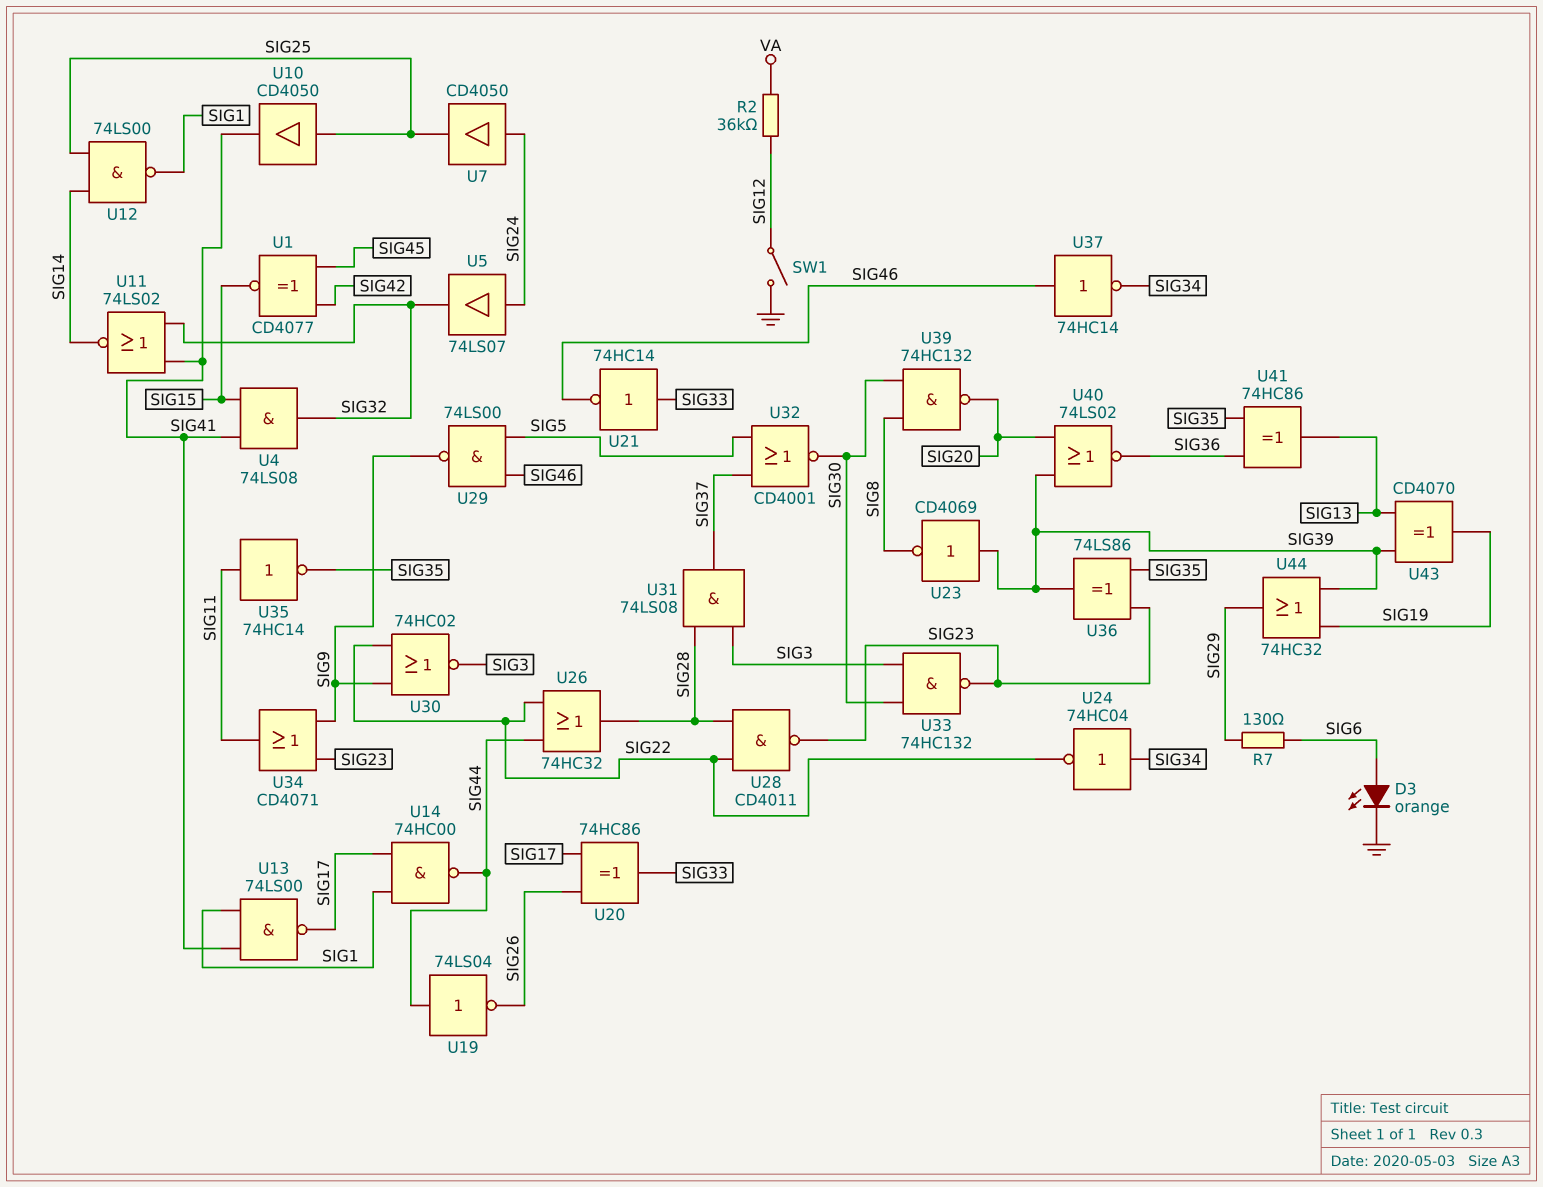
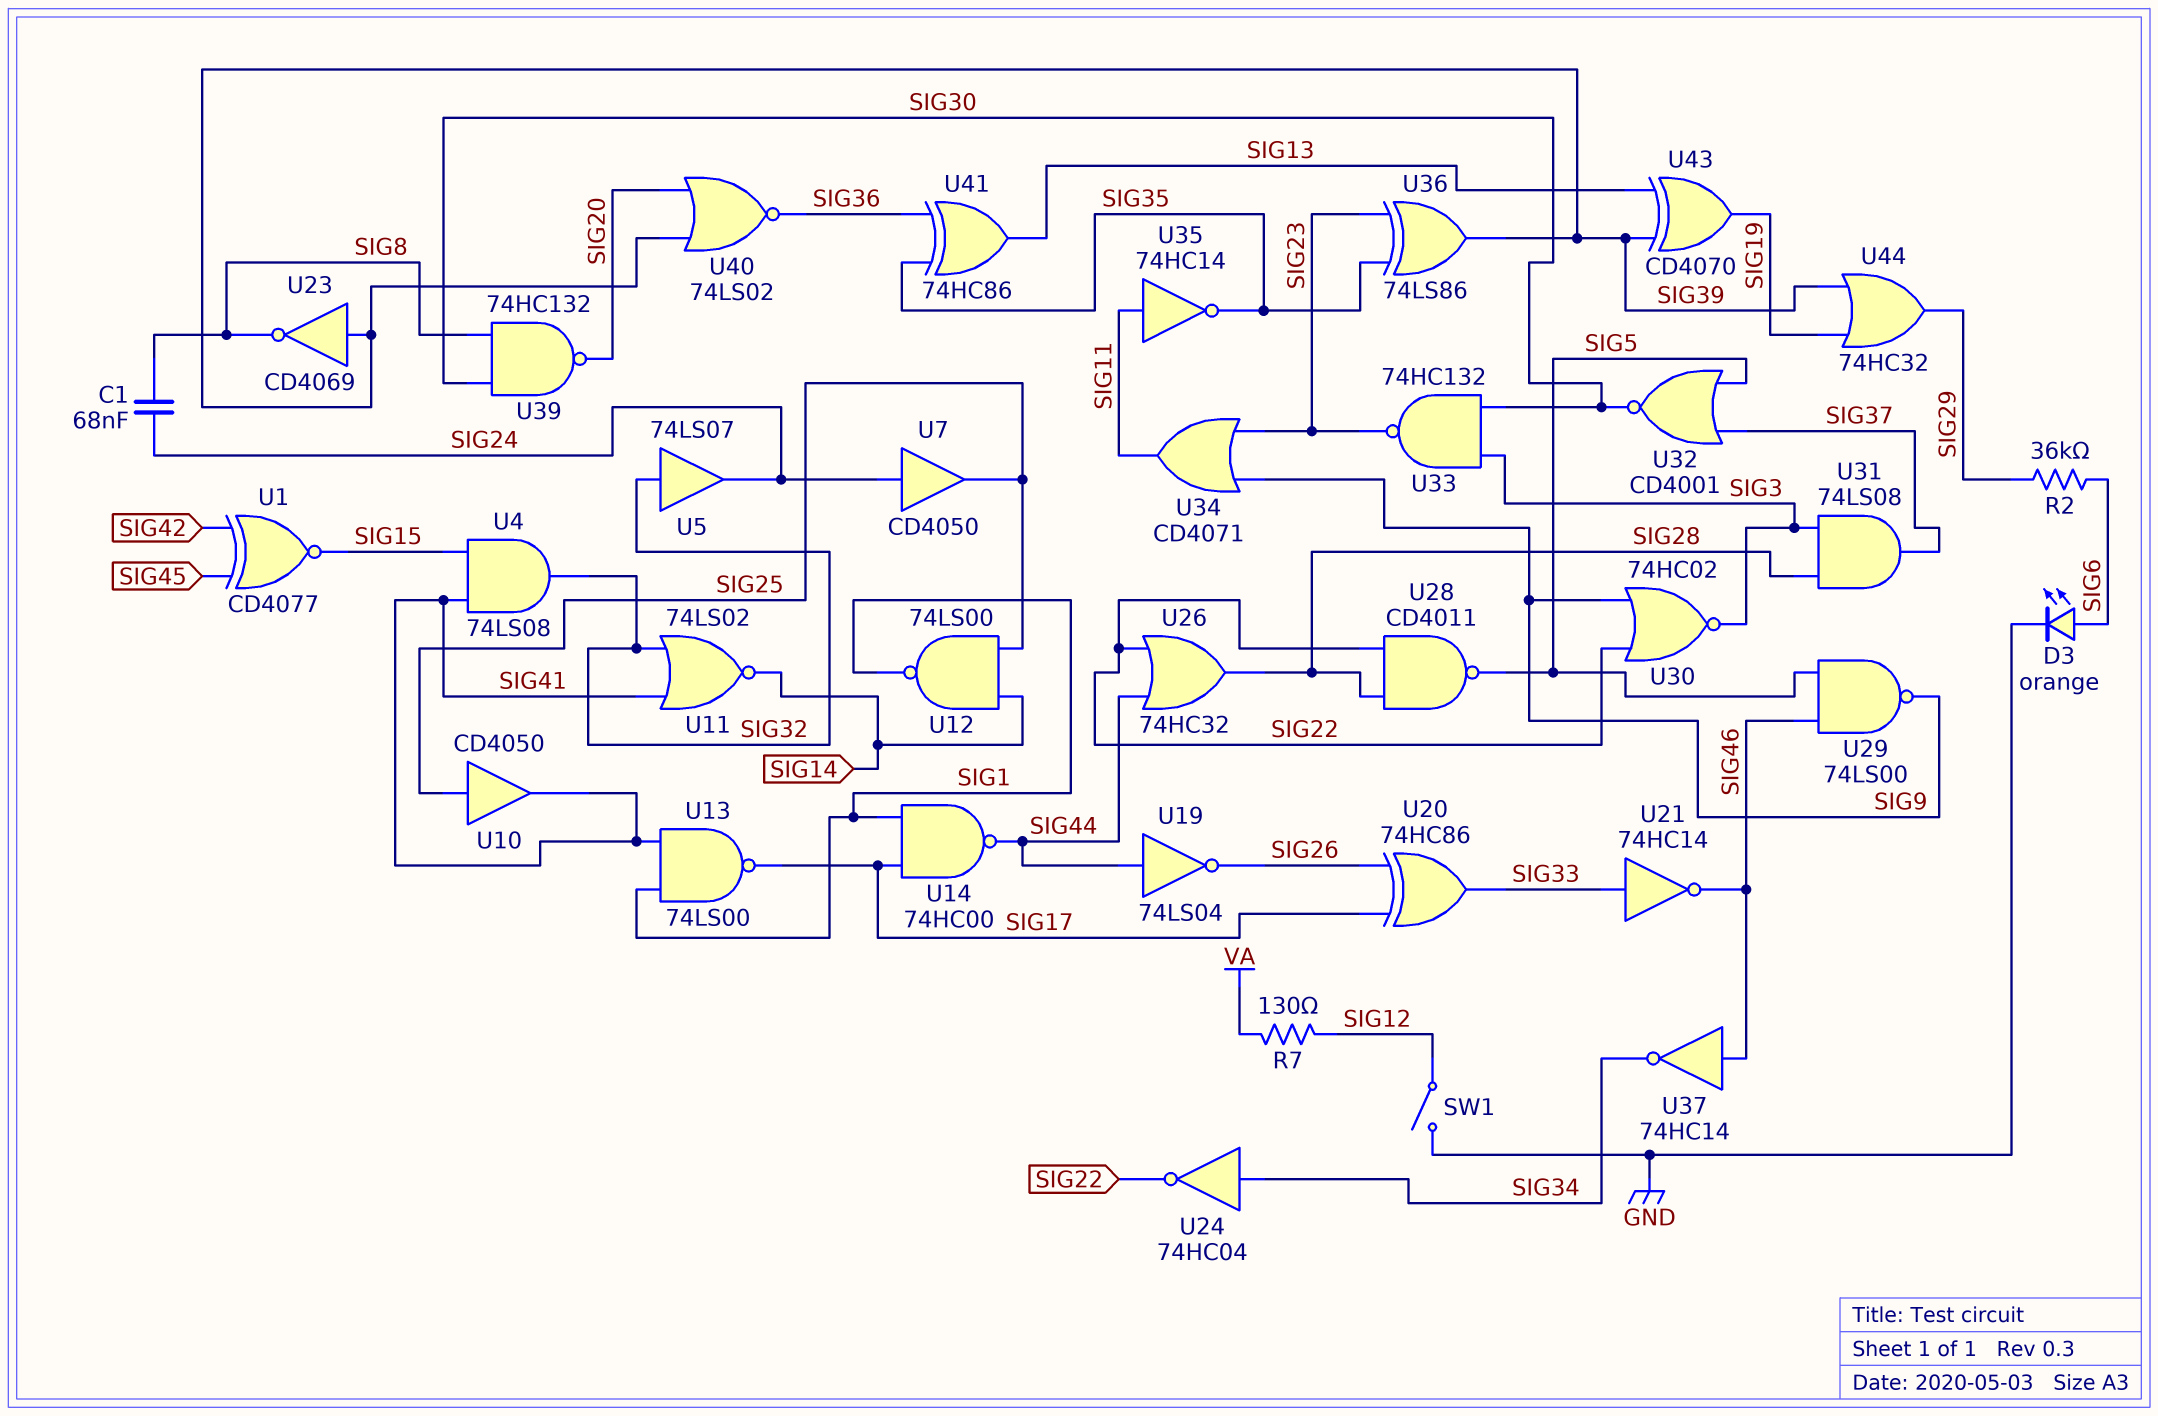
C1: none -> 68nF (SIG8, SIG24)
R2: 36k (SIG12, VA) -> 36k (SIG6, SIG29)
R7: 130 (SIG6, SIG29) -> 130 (SIG12, VA)
U5: buffer 74LS07 (in SIG24, out SIG32) -> buffer 74LS07 (in SIG32, out SIG24)
U28: NAND CD4011 (in SIG22, in SIG28, out SIG23) -> NAND CD4011 (in SIG22, in SIG28, out SIG5)

